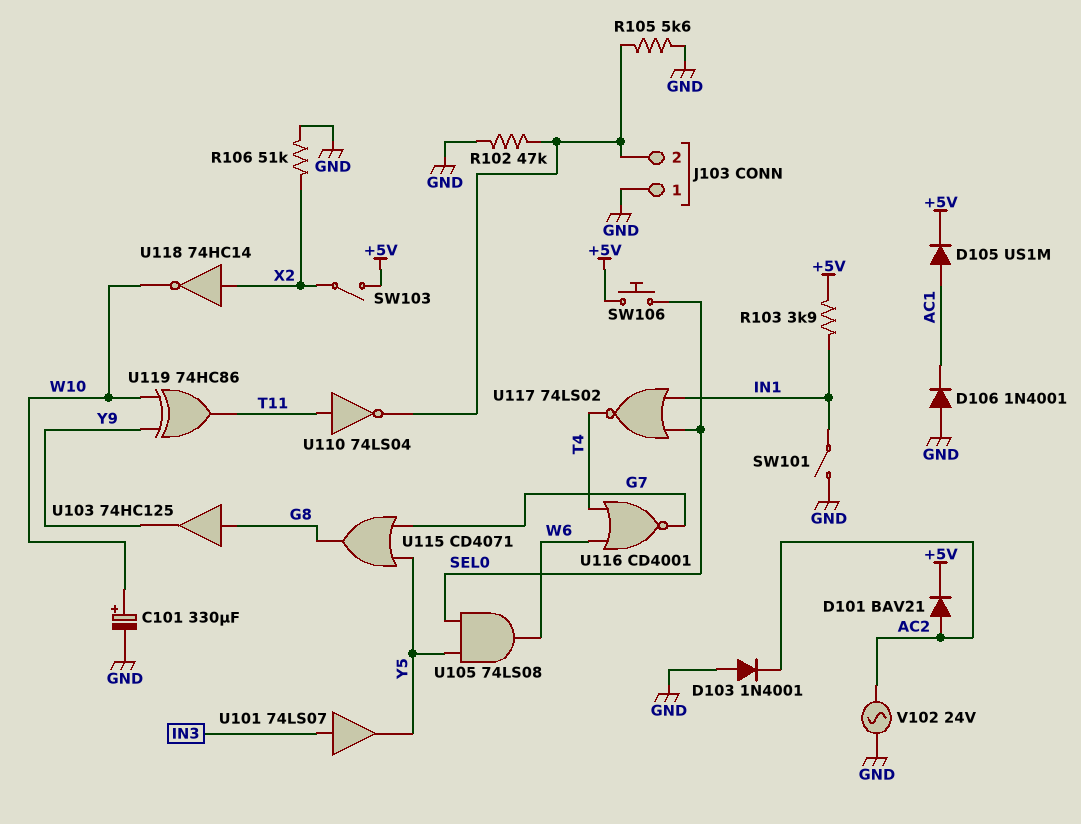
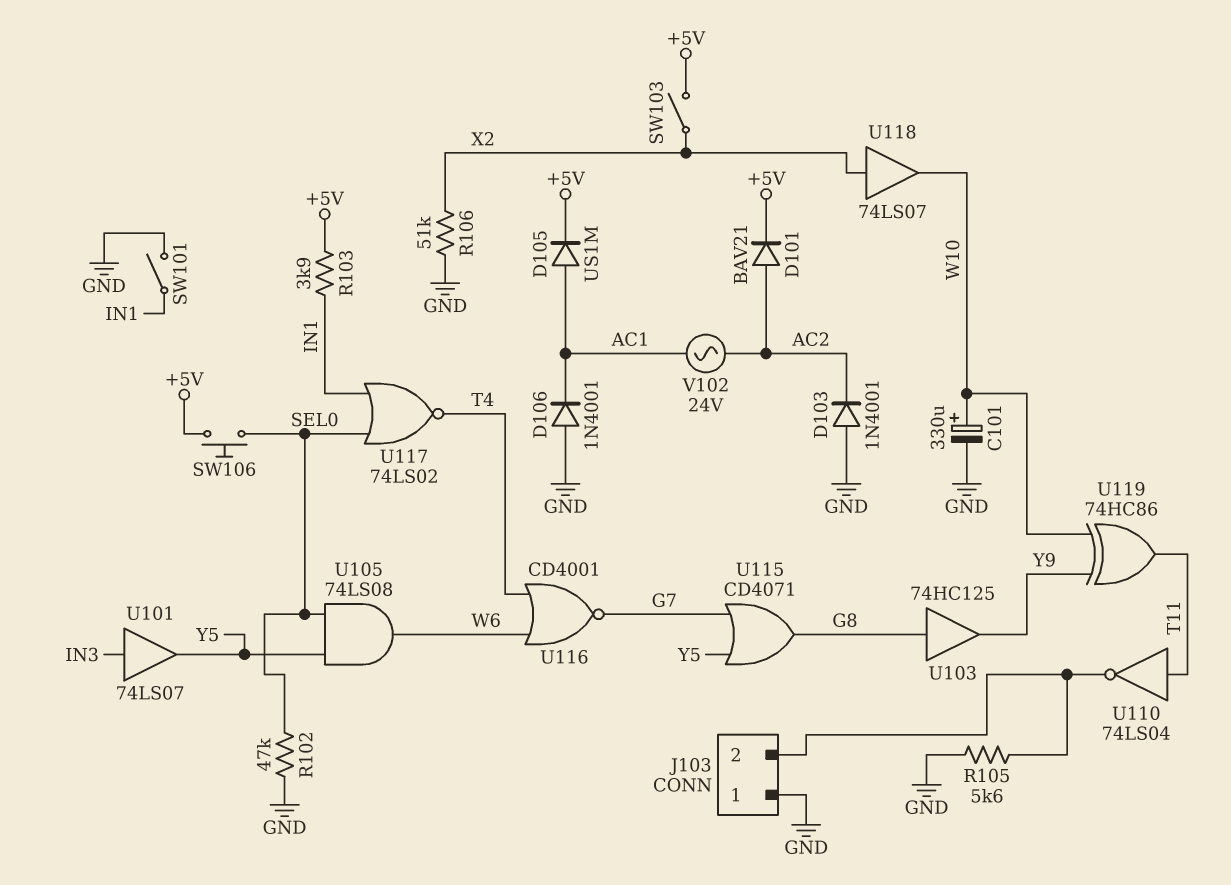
R102: 47k (GND, J103/2) -> 47k (GND, SEL0)
U118: NOT 74HC14 (in X2, out W10) -> buffer 74LS07 (in X2, out W10)
V102: AC 24V (AC2, GND) -> AC 24V (AC1, AC2)

